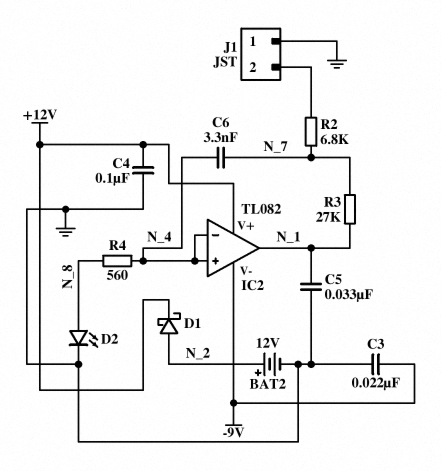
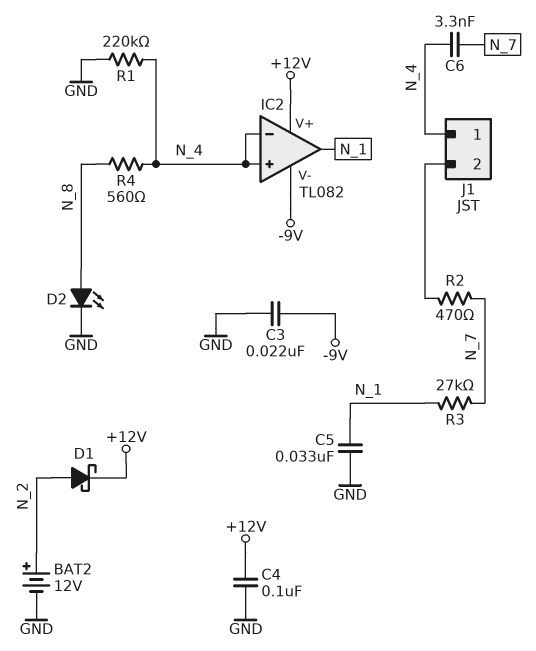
J1 pin 1: GND -> N_4
R1: none -> 220k (GND, N_4)
R2: 6.8k (J1/2, N_7) -> 470 (J1/2, N_7)

